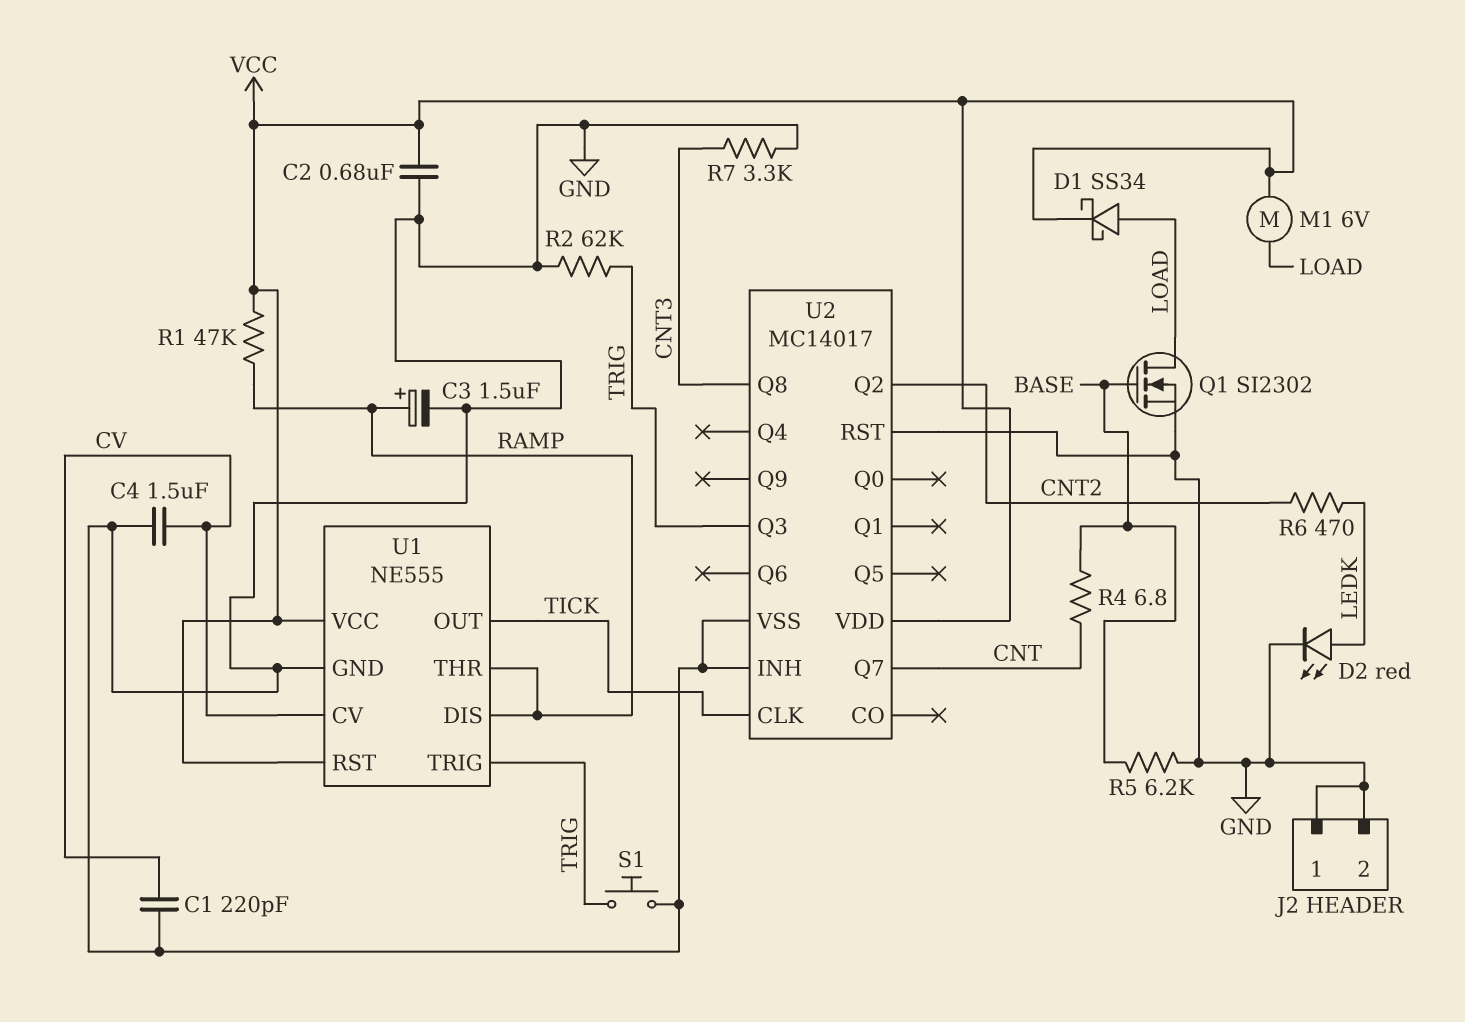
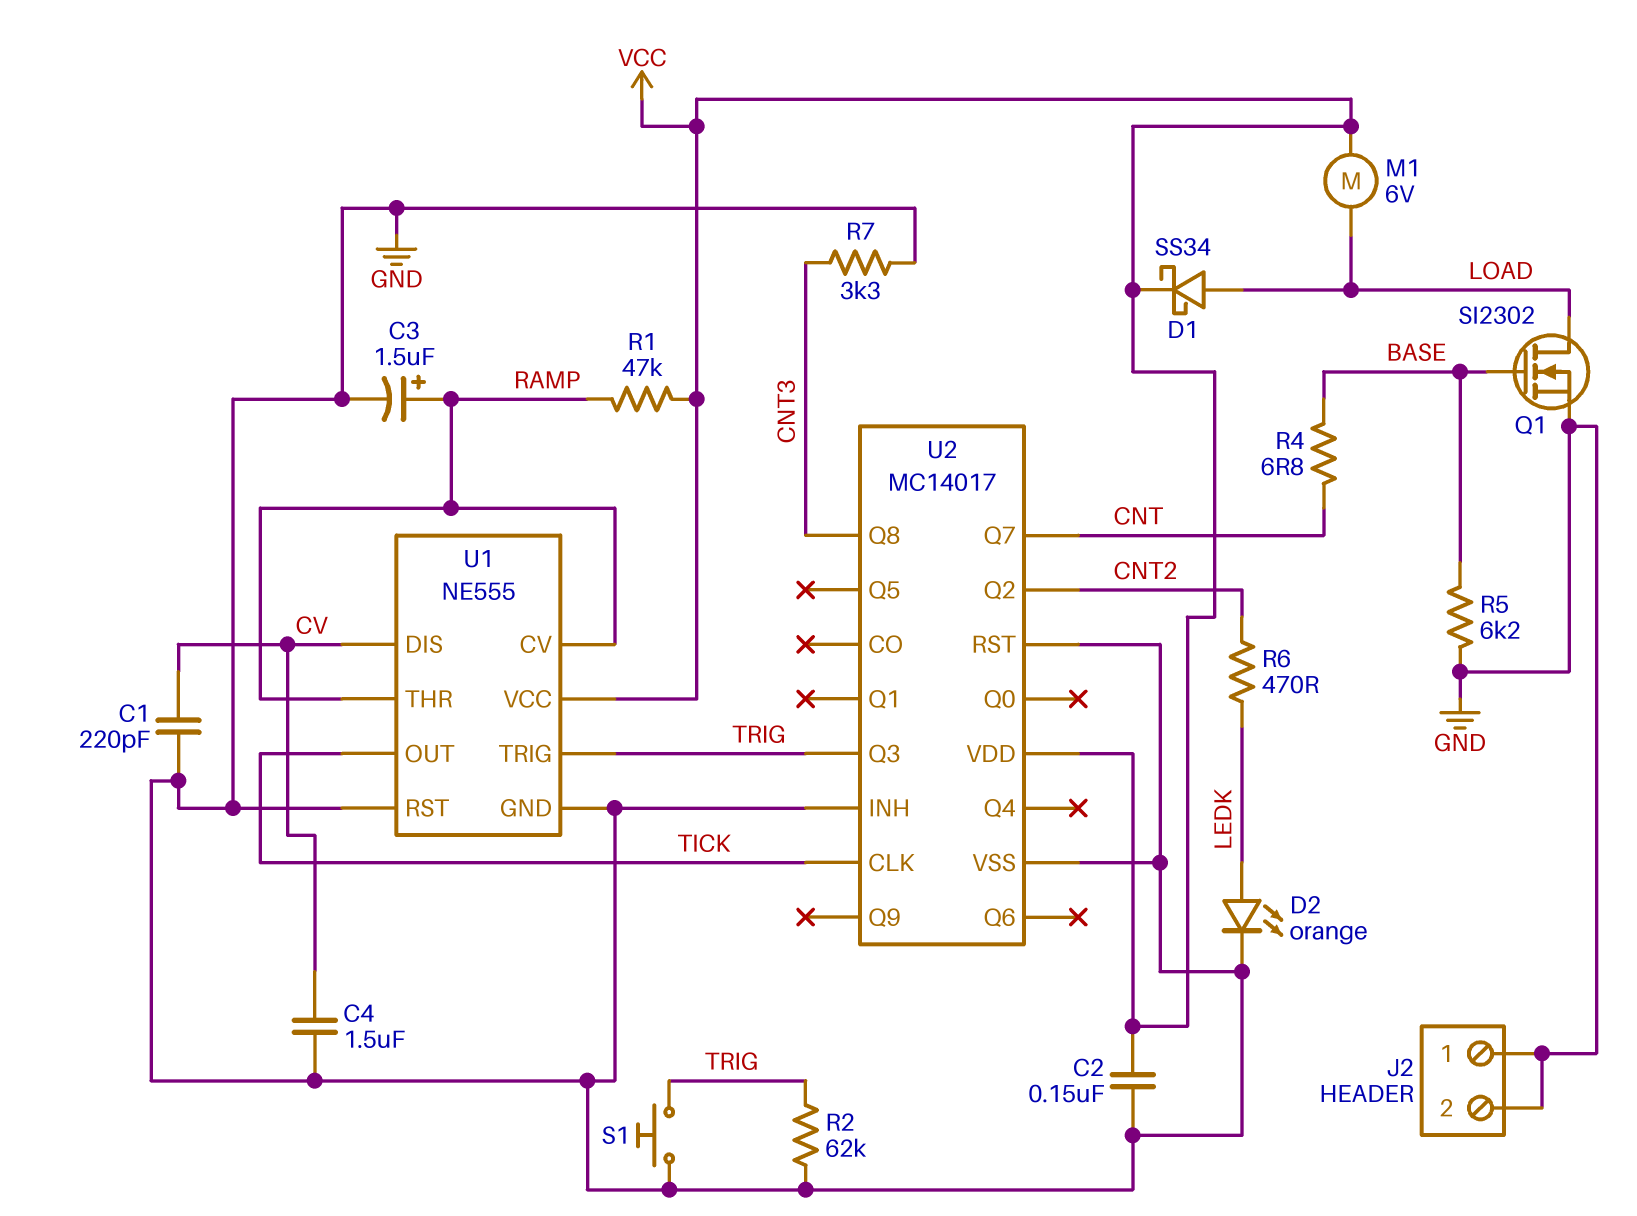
C2: 680nF (GND, VCC) -> 150nF (GND, VCC)
D2: LED red (A LEDK, K GND) -> LED orange (A LEDK, K GND)
U1 pin CV: CV -> RAMP
U1 pin DIS: RAMP -> CV
U1 pin RST: VCC -> GND

